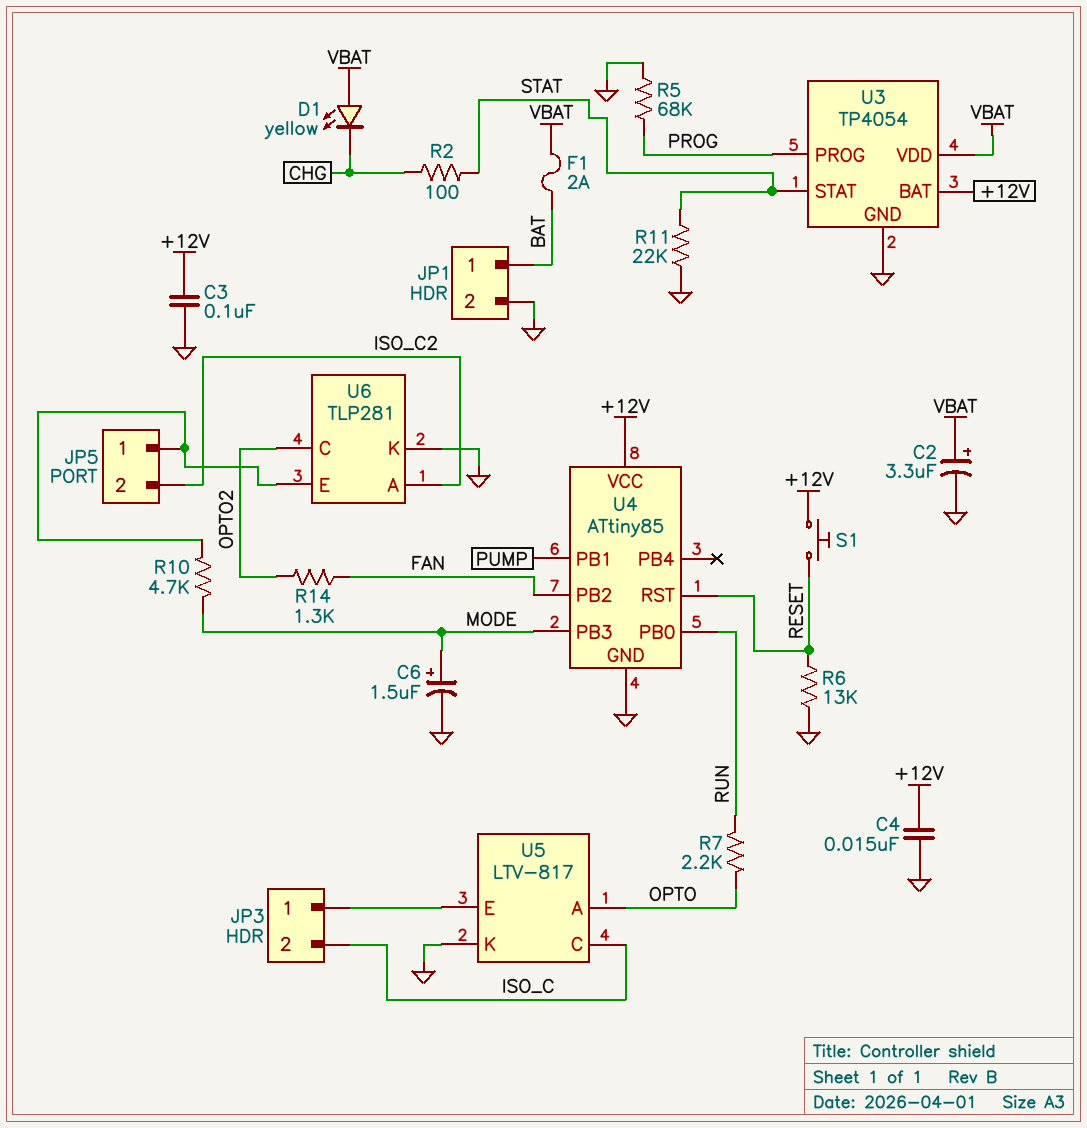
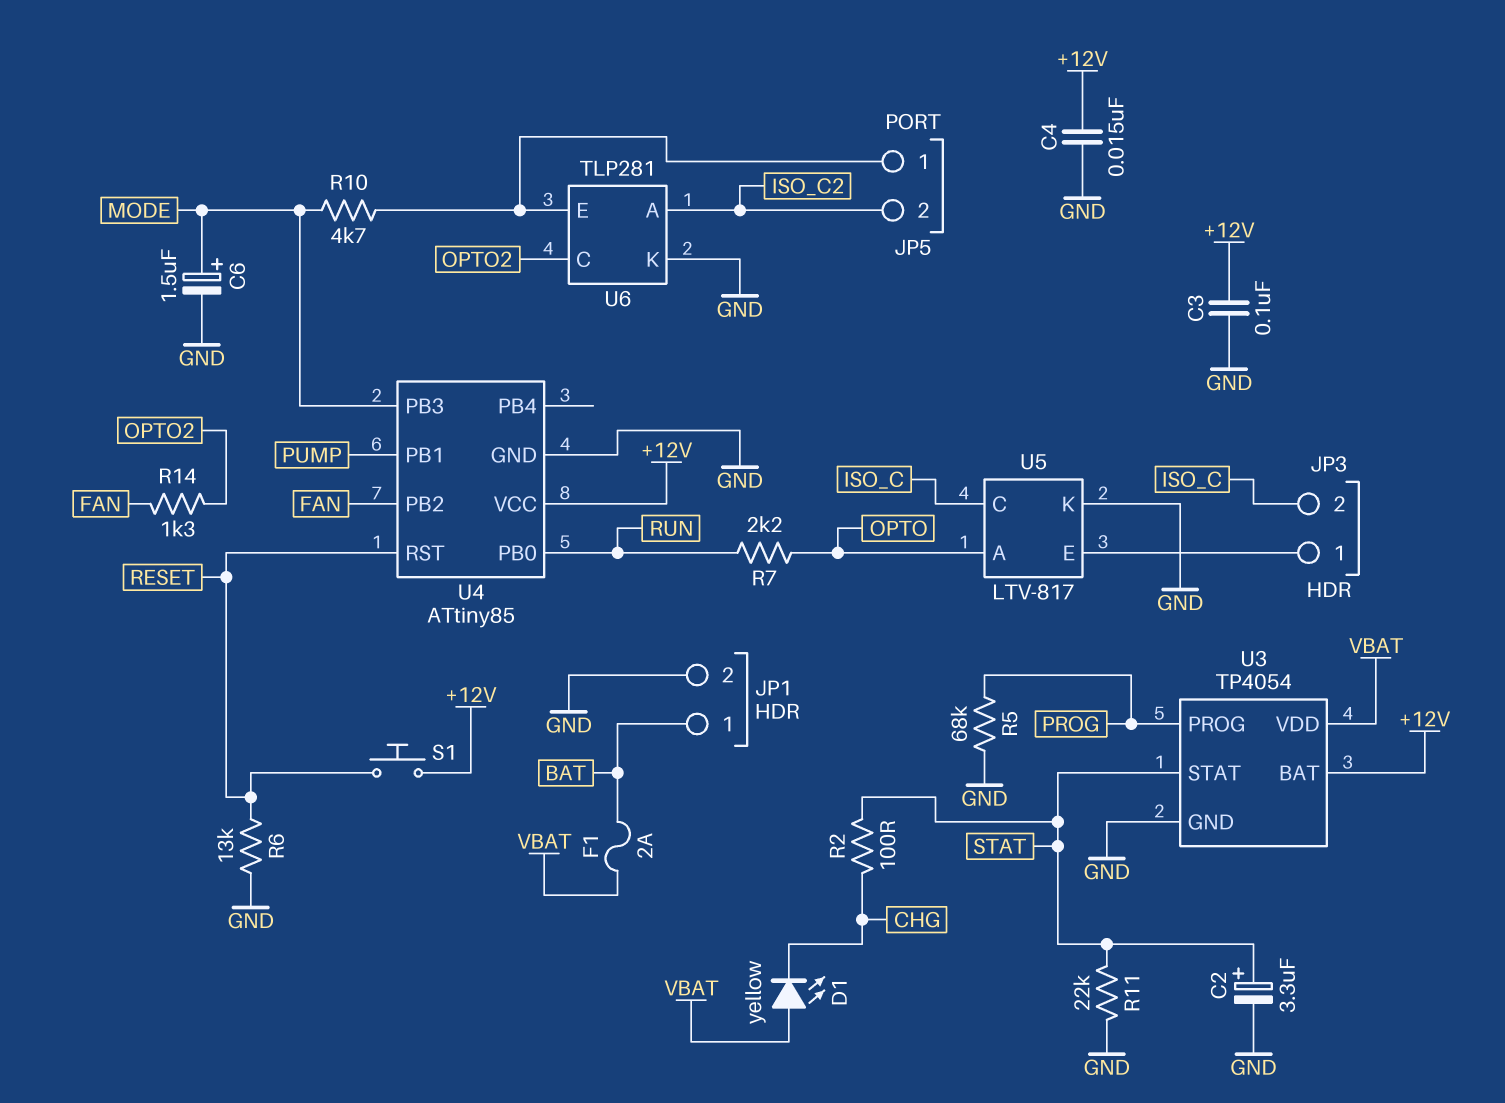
C2: 3.3uF (plus VBAT, minus GND) -> 3.3uF (plus STAT, minus GND)

